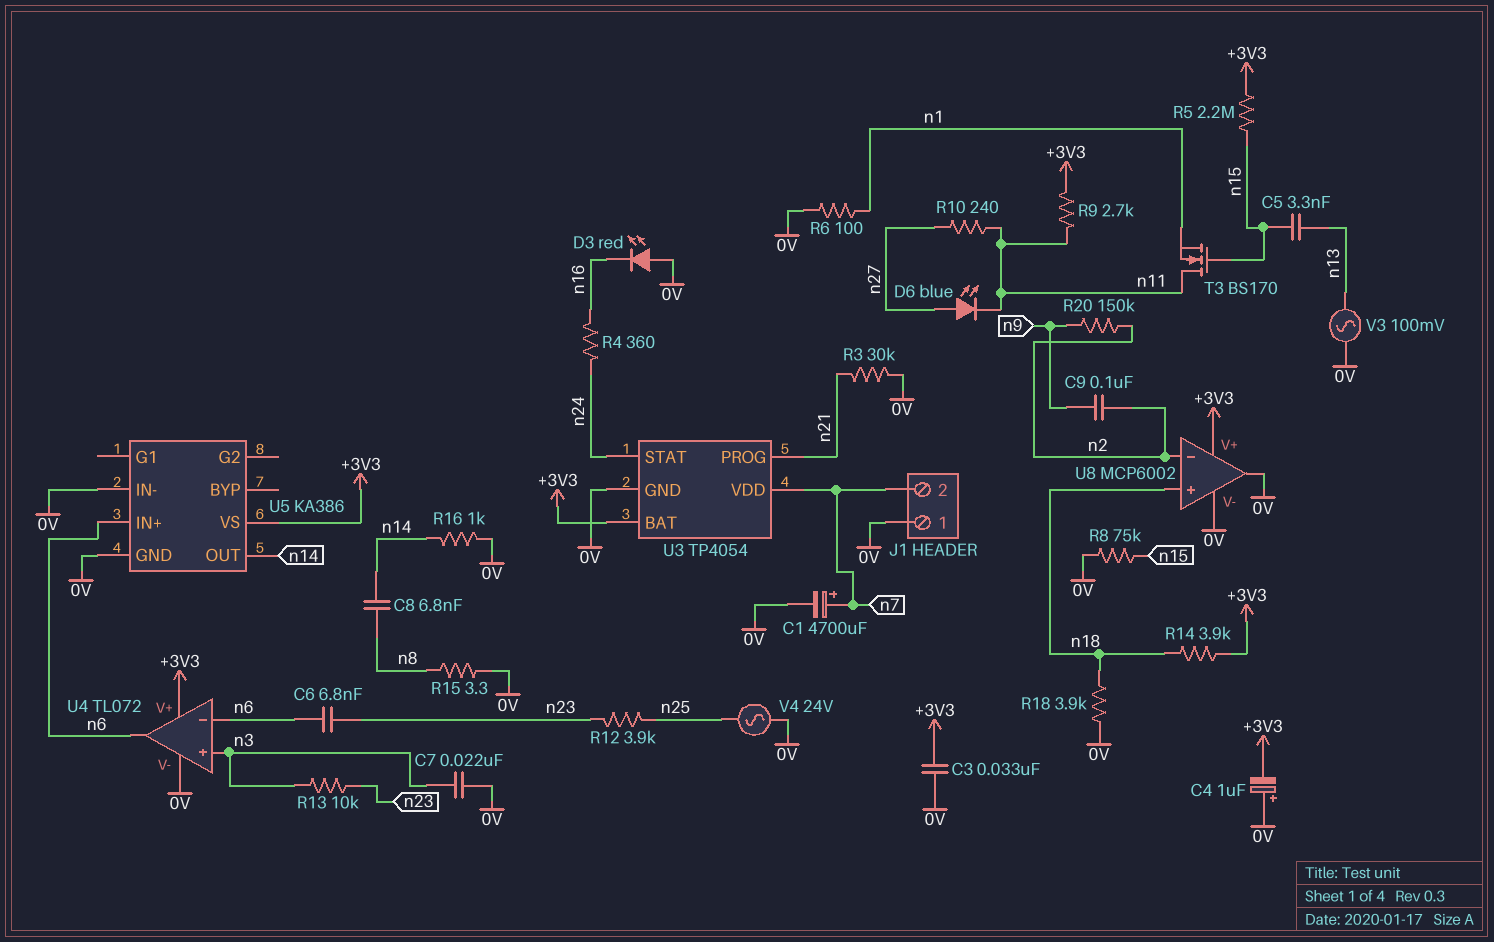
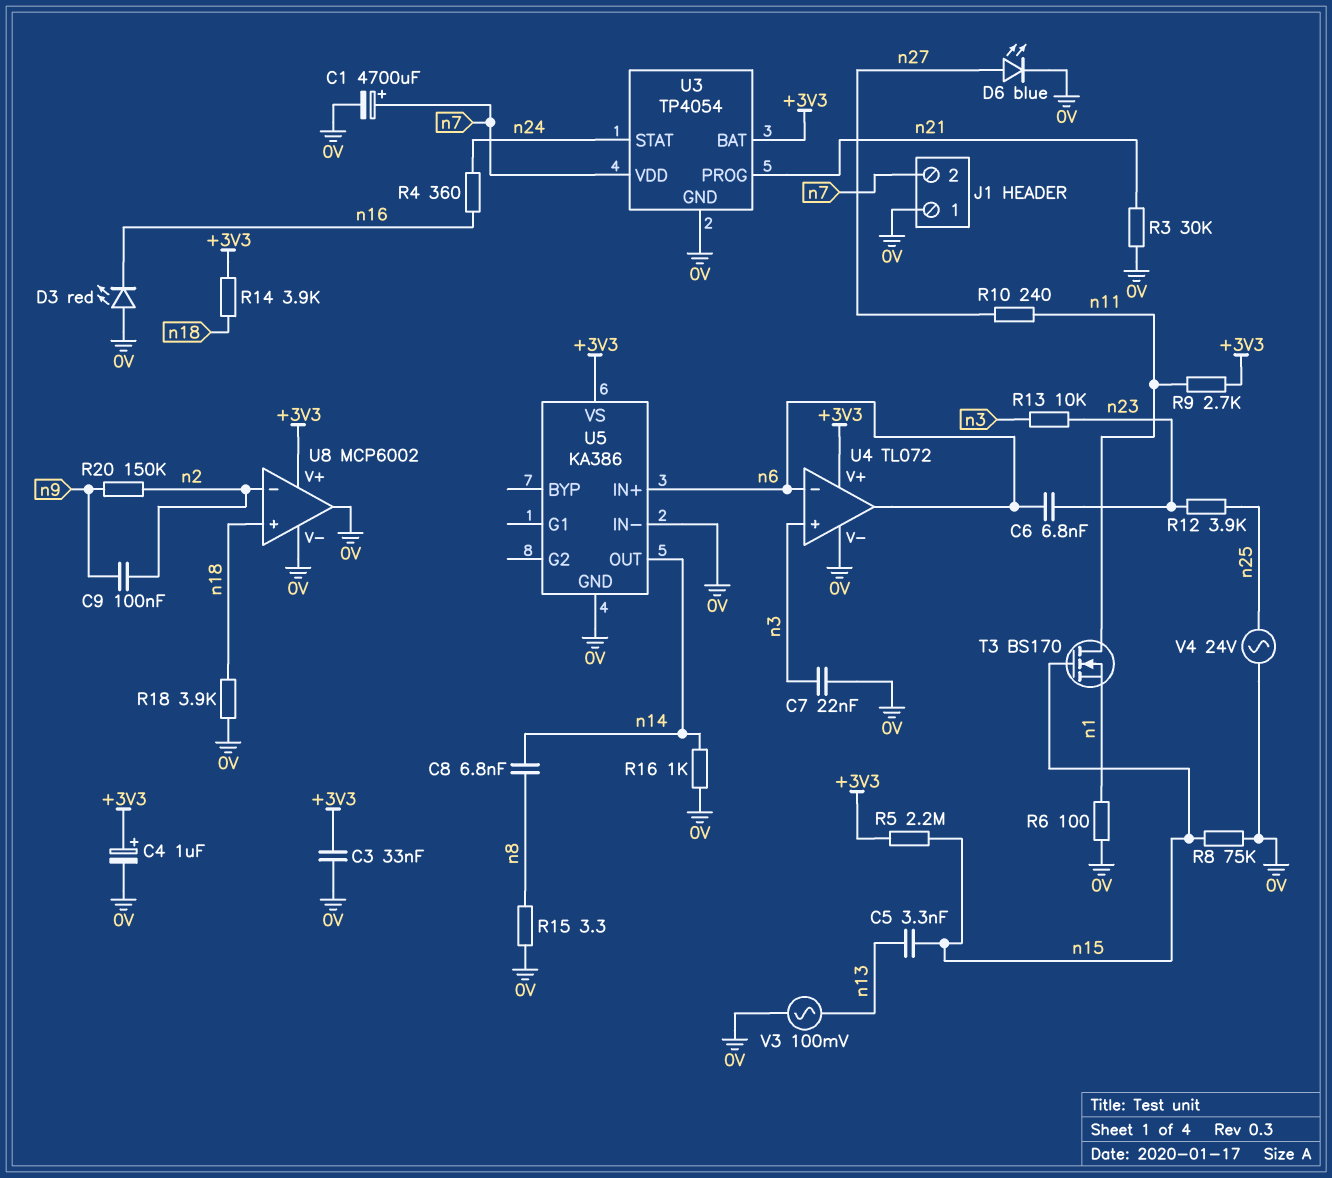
C4: 1uF (plus 0V, minus +3V3) -> 1uF (plus +3V3, minus 0V)
D6: LED blue (A n27, K n11) -> LED blue (A n27, K 0V)

